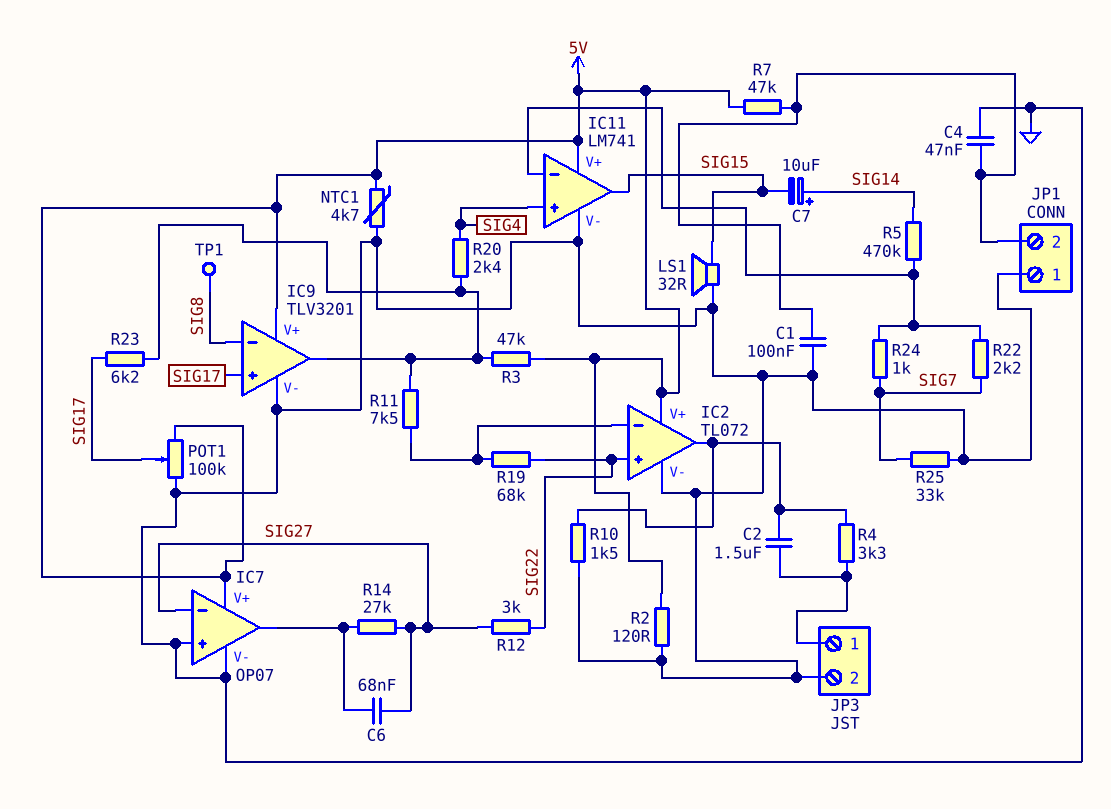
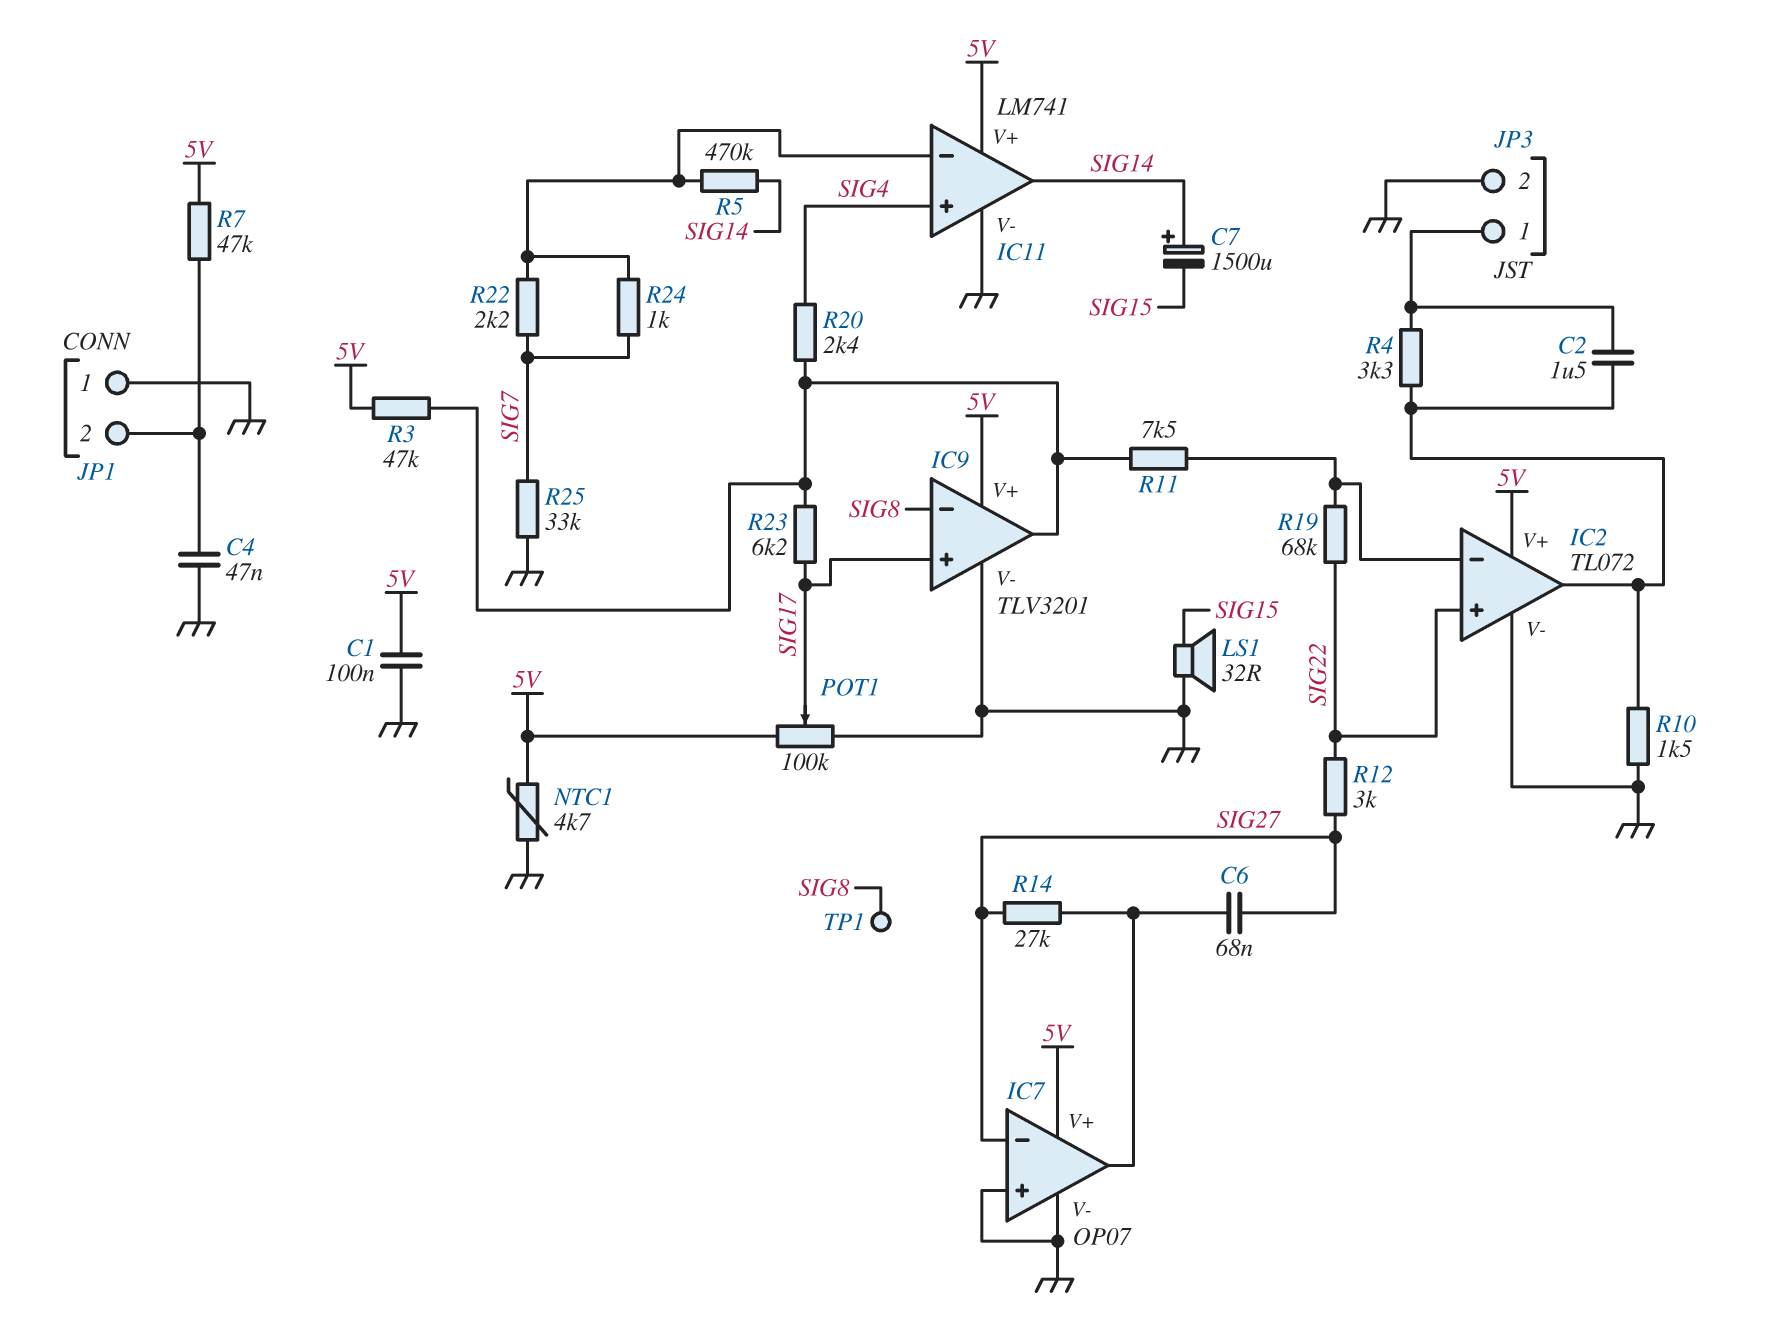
C1: 100nF (GND, JP1/2) -> 100nF (5V, GND)
C7: 10uF (plus SIG14, minus SIG15) -> 1500uF (plus SIG14, minus SIG15)
IC11 pin out: SIG15 -> SIG14
R2: 120 (5V, GND) -> none

